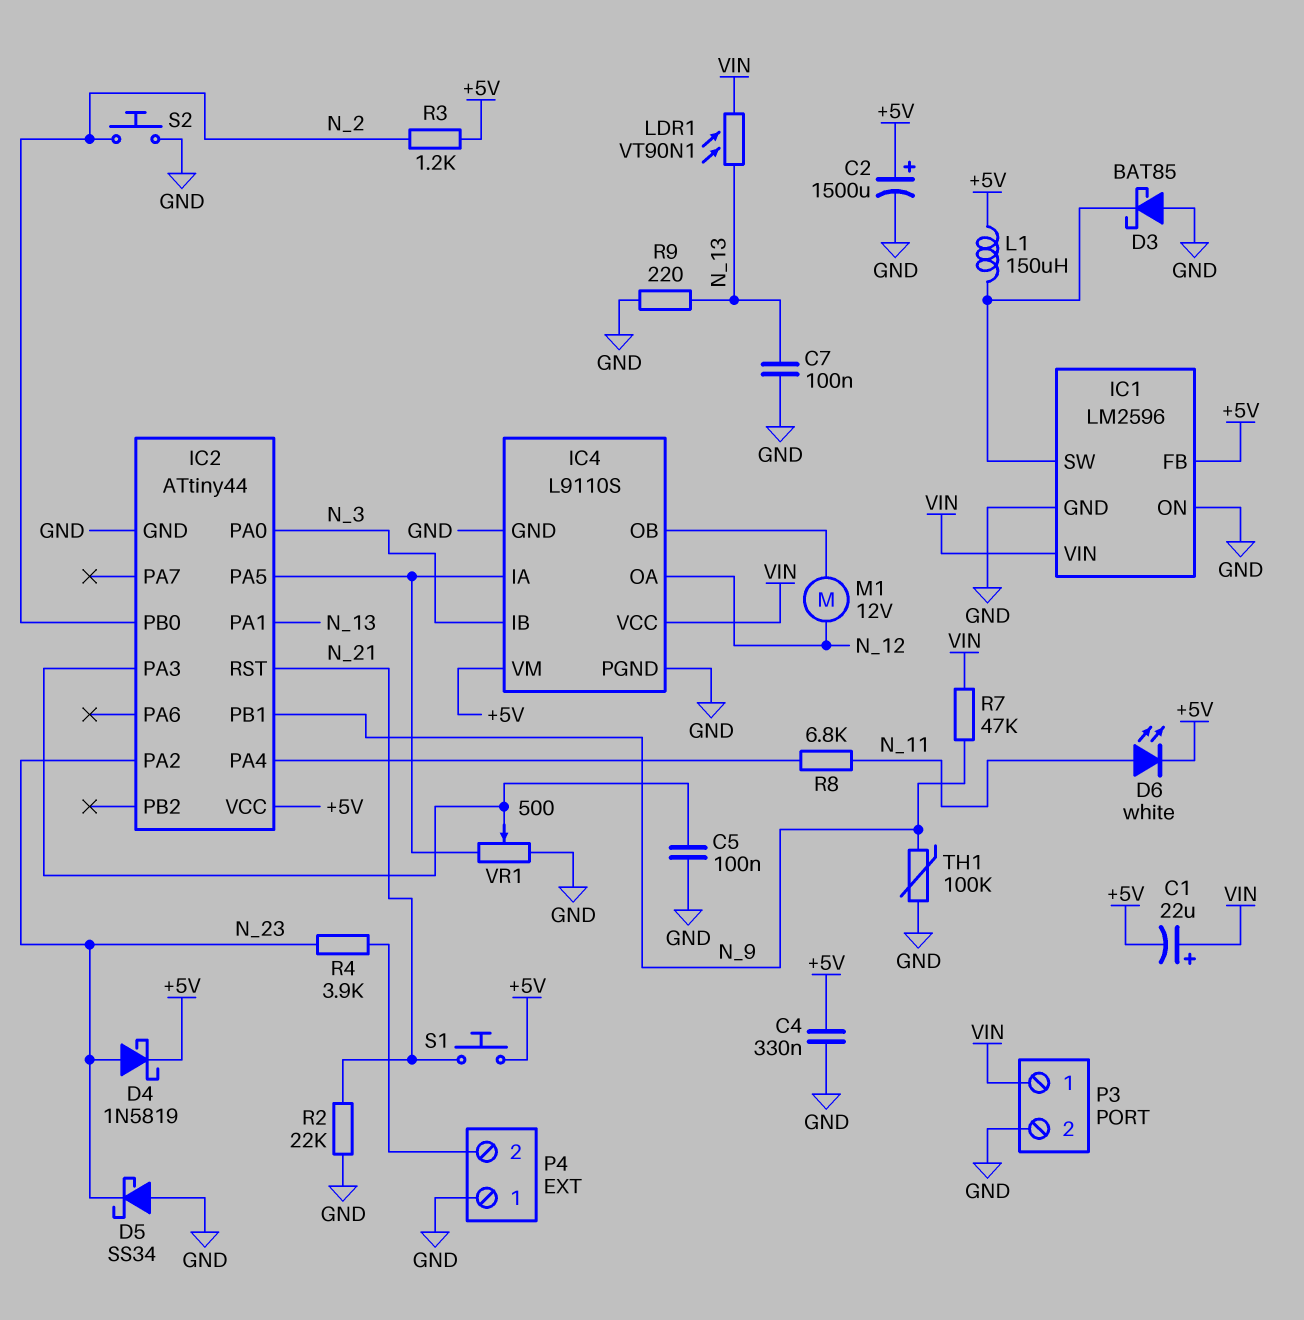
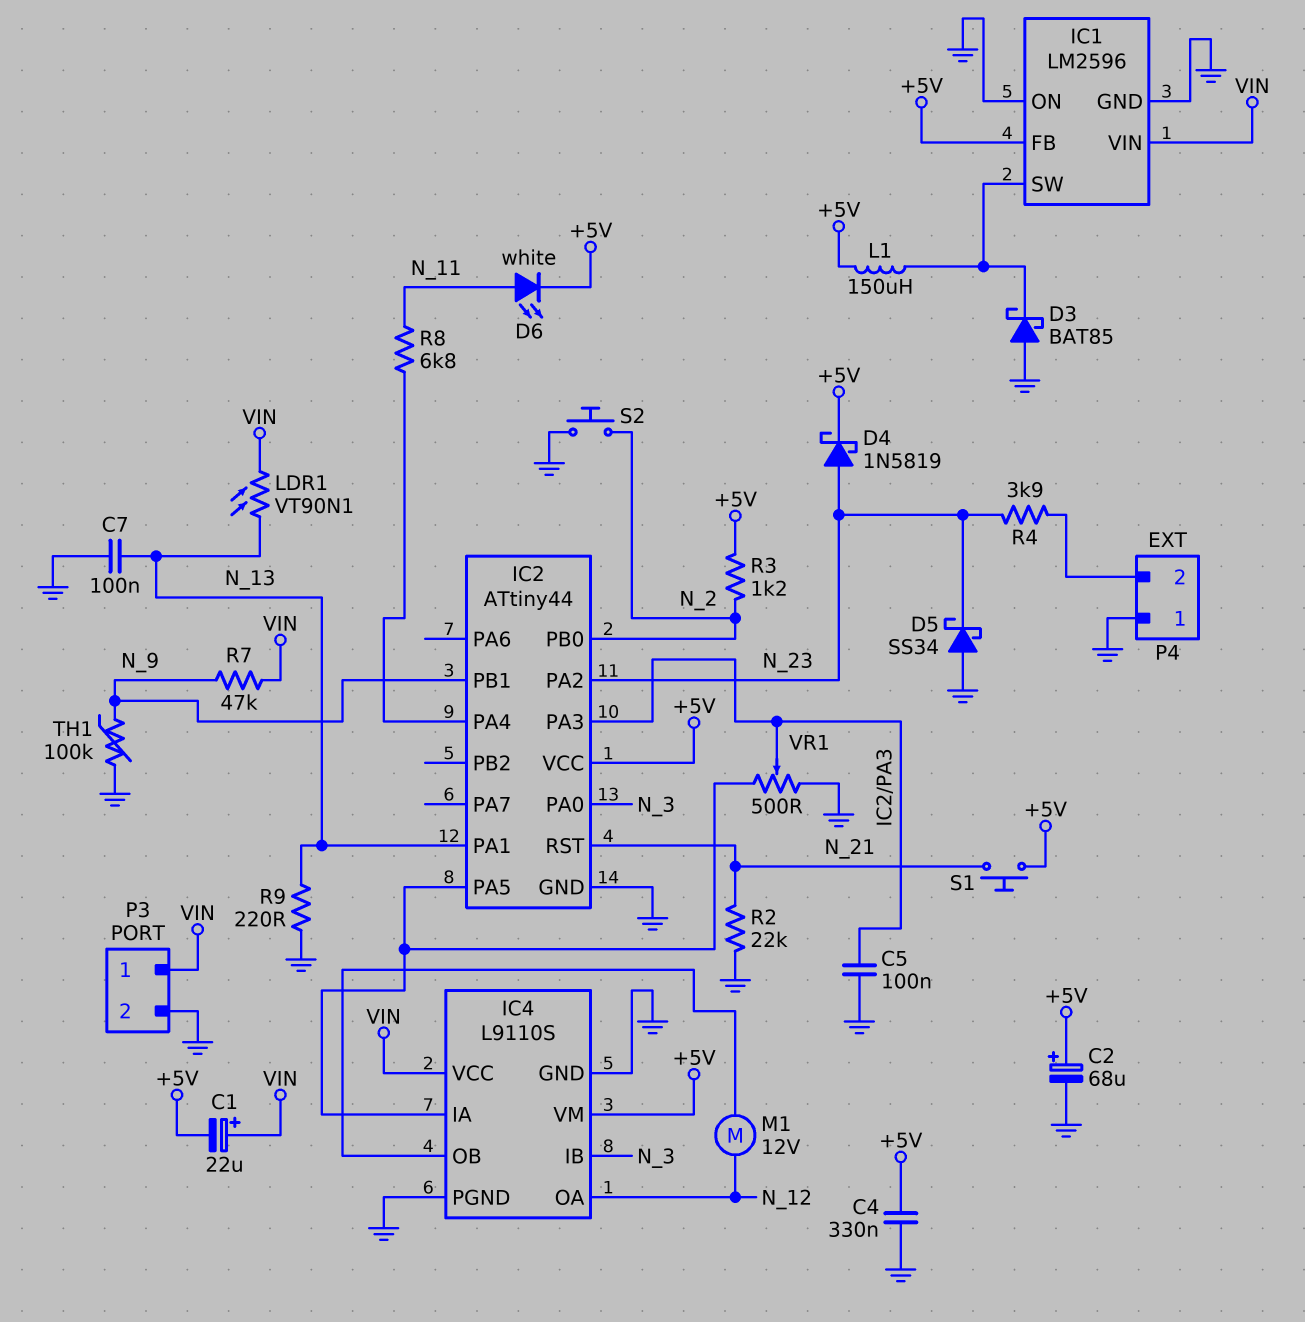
C2: 1500uF (plus +5V, minus GND) -> 68uF (plus +5V, minus GND)

